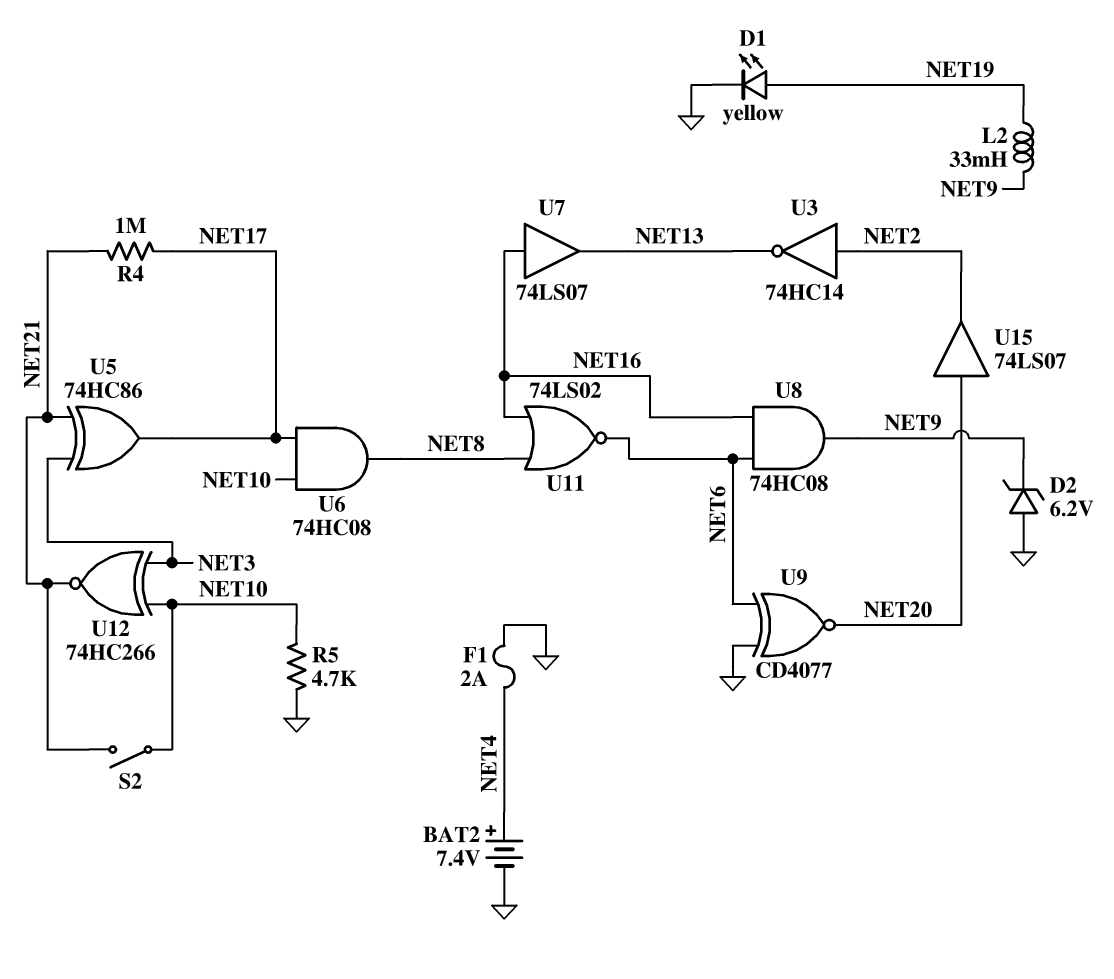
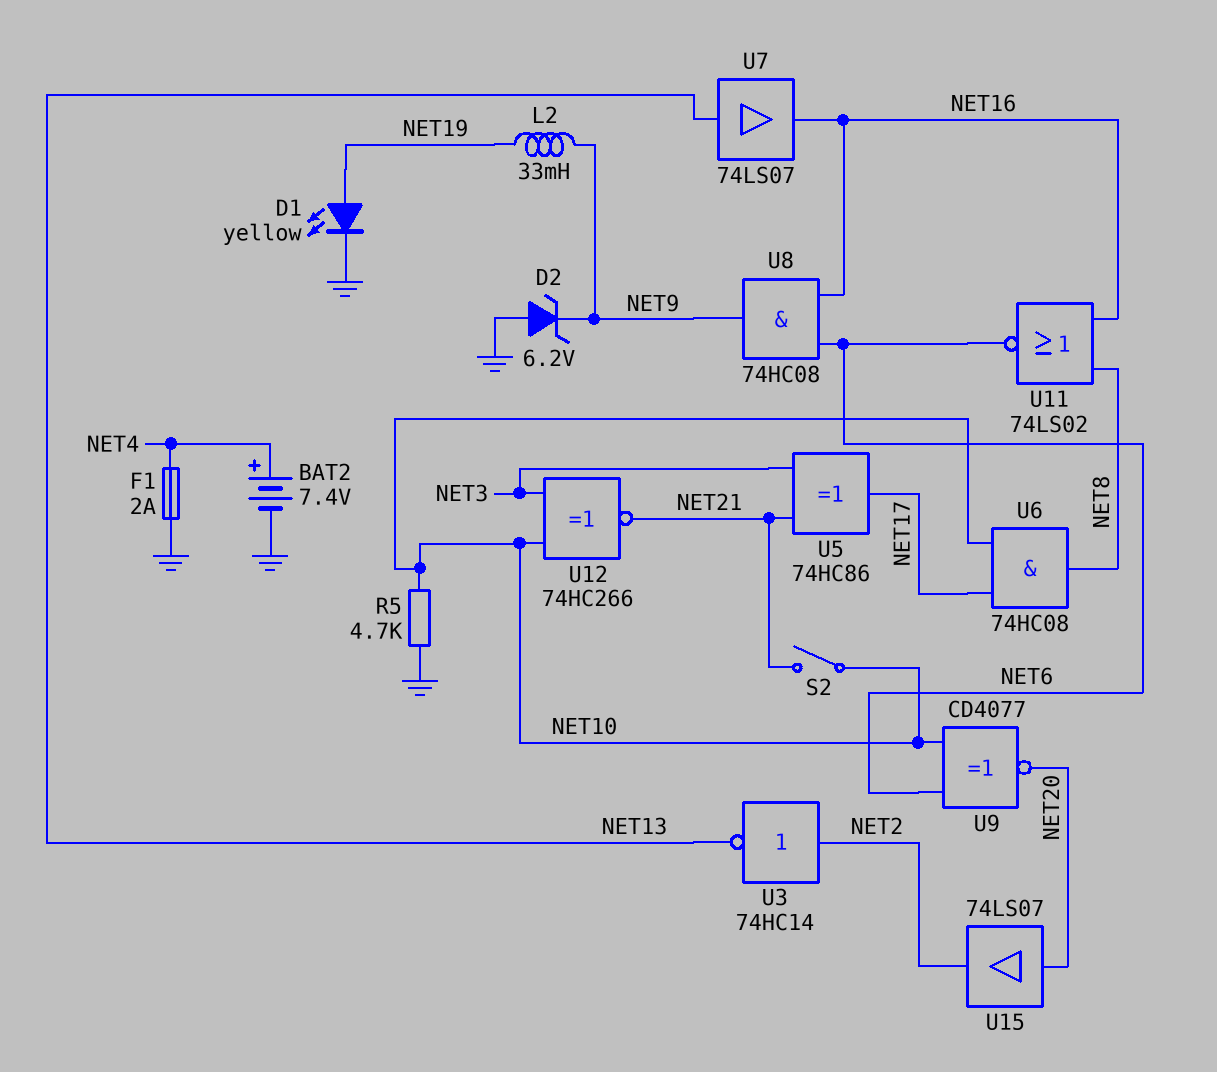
R4: 1M (NET17, NET21) -> none
U7: buffer 74LS07 (in NET16, out NET13) -> buffer 74LS07 (in NET13, out NET16)
U9: XNOR CD4077 (in GND, in NET6, out NET20) -> XNOR CD4077 (in NET6, in NET10, out NET20)

